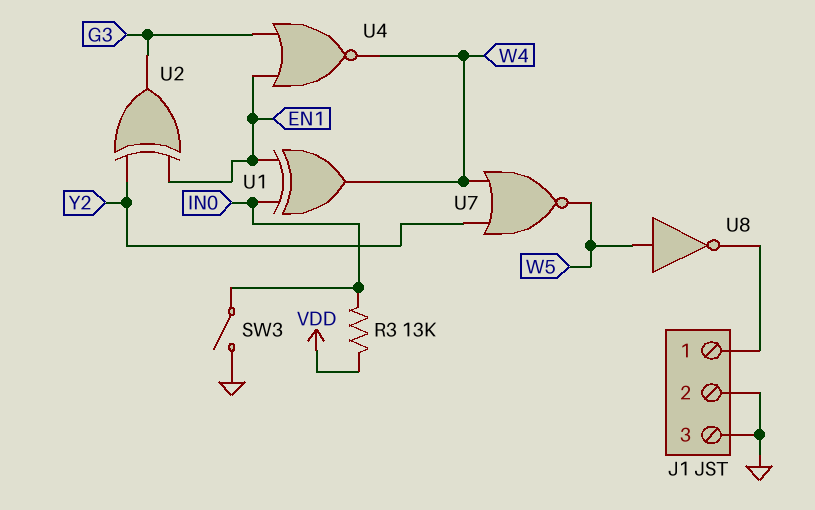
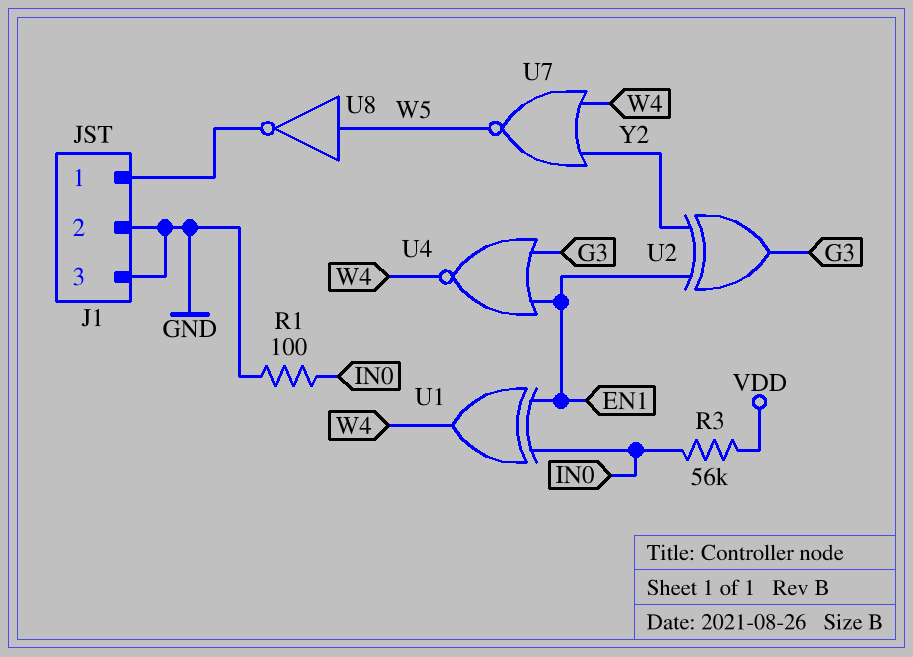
R1: none -> 100 (GND, IN0)
R3: 13k (IN0, VDD) -> 56k (IN0, VDD)
SW3: switch (GND, IN0) -> none

